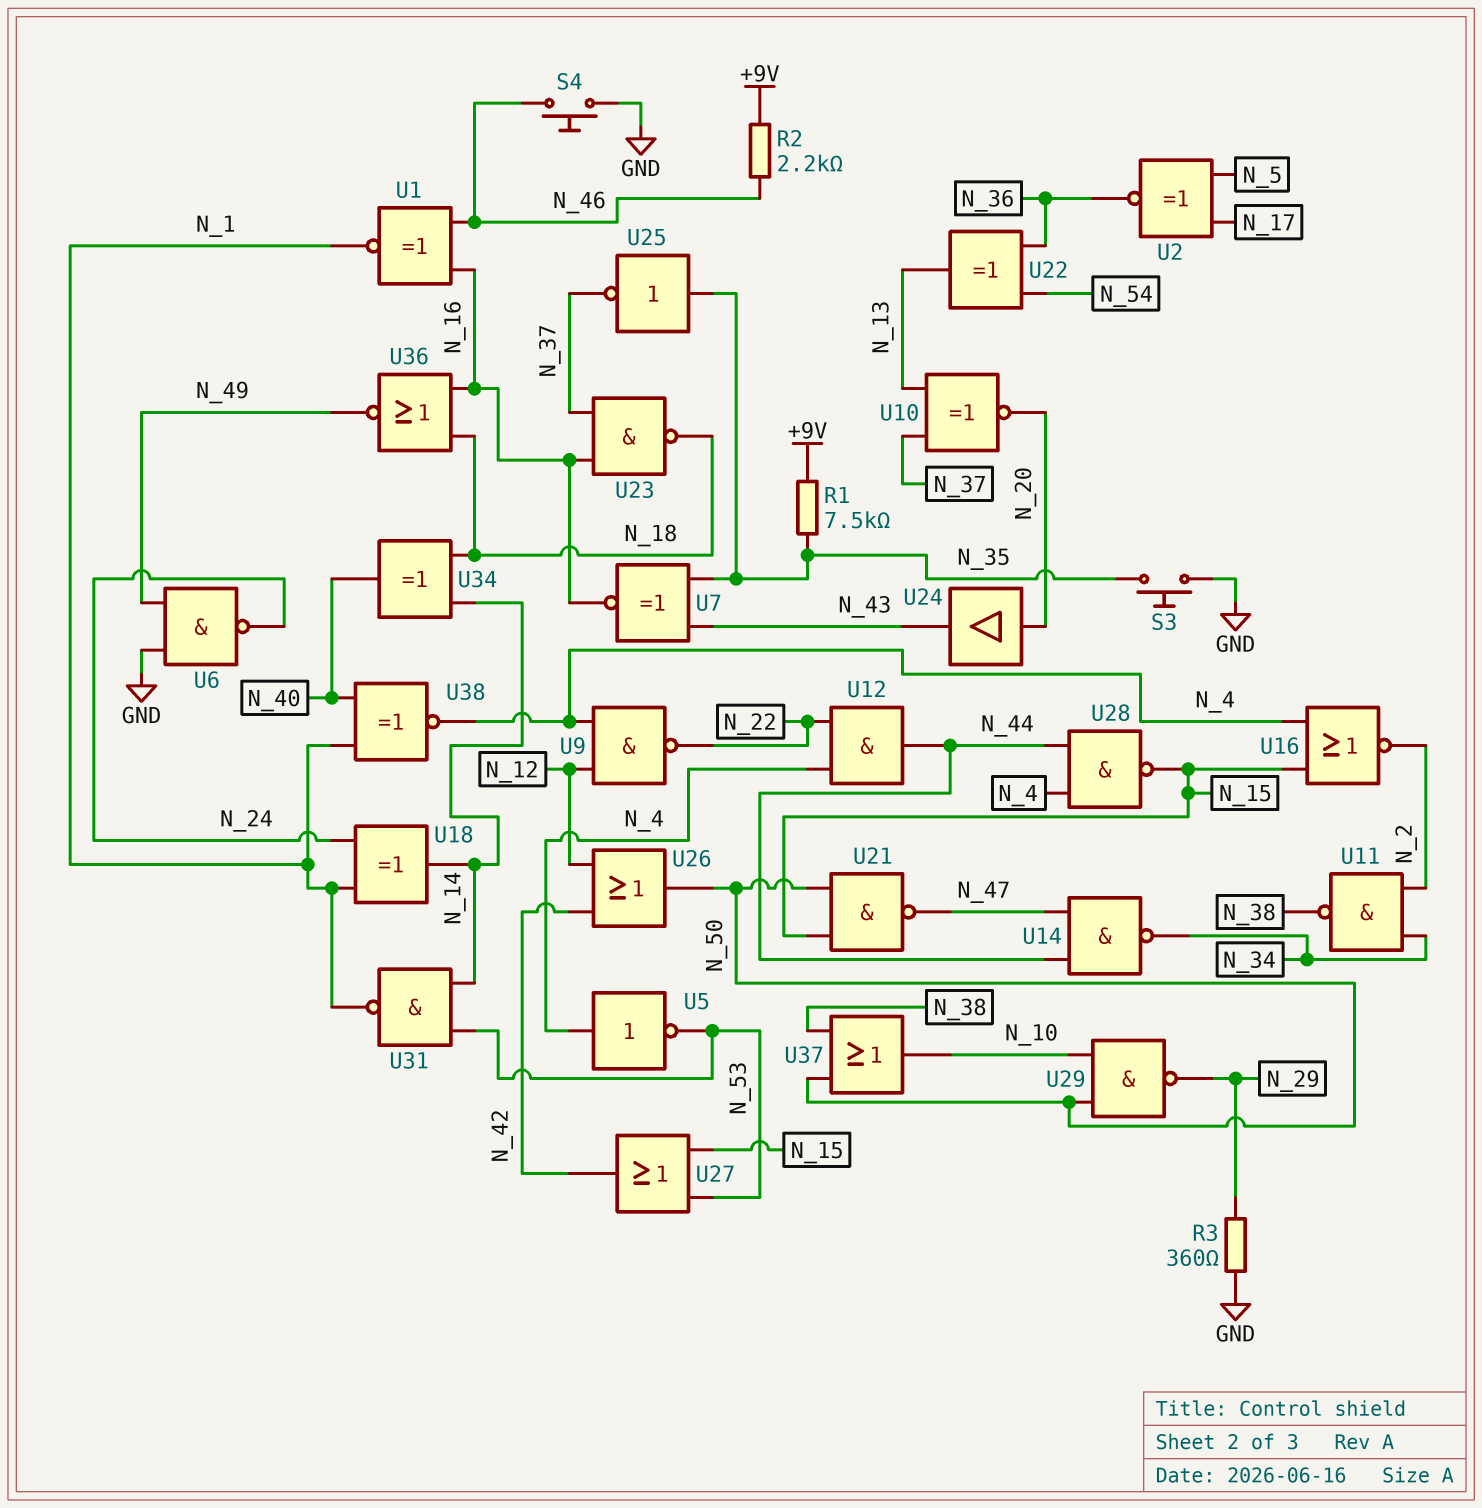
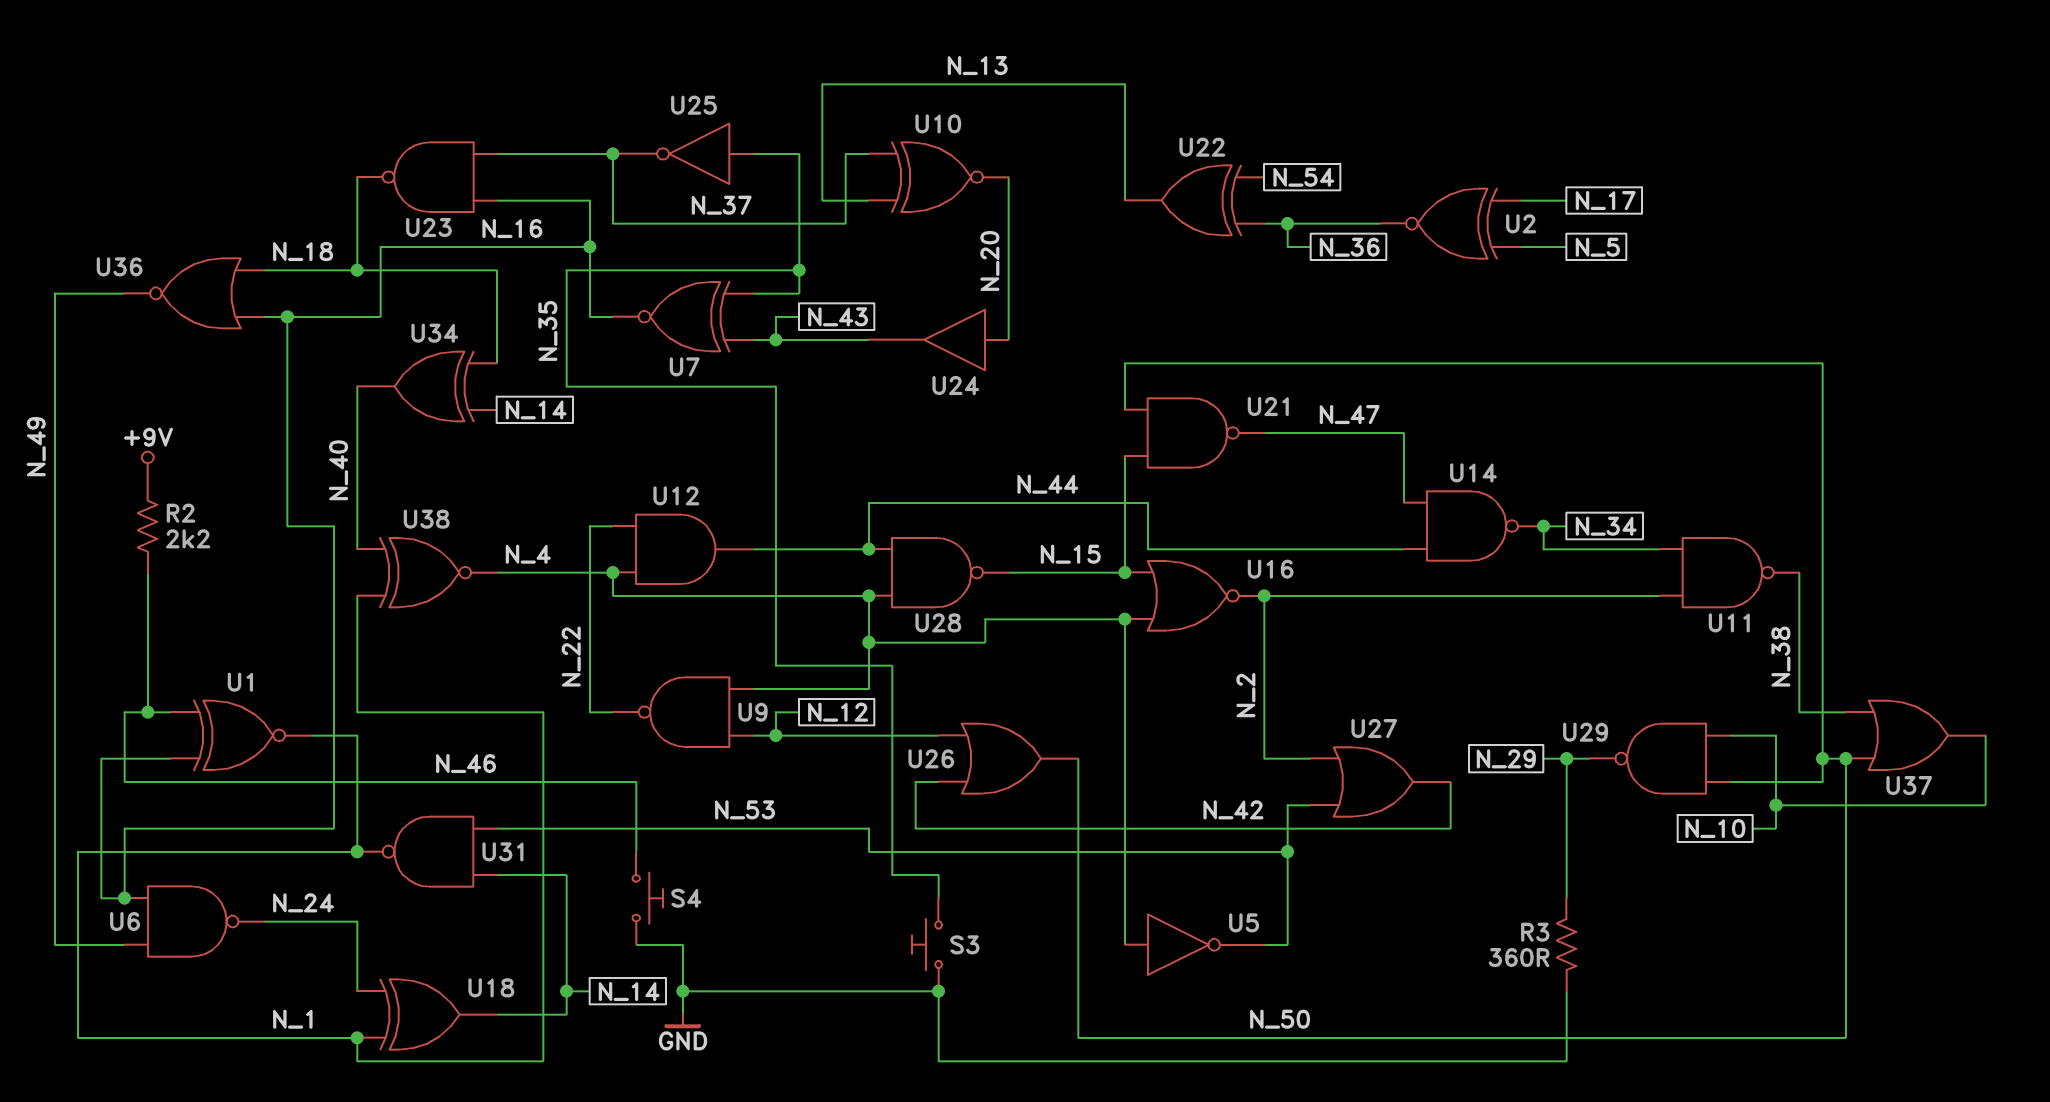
R1: 7.5k (+9V, N_35) -> none
U6: NAND (in GND, in N_49, out N_24) -> NAND (in N_16, in N_49, out N_24)
U27: OR (in N_15, in N_53, out N_42) -> OR (in N_2, in N_53, out N_42)

